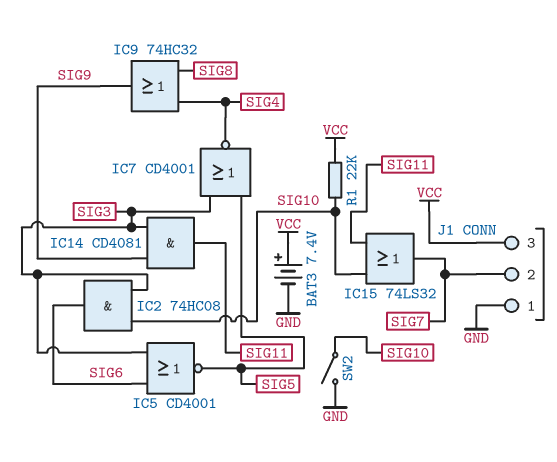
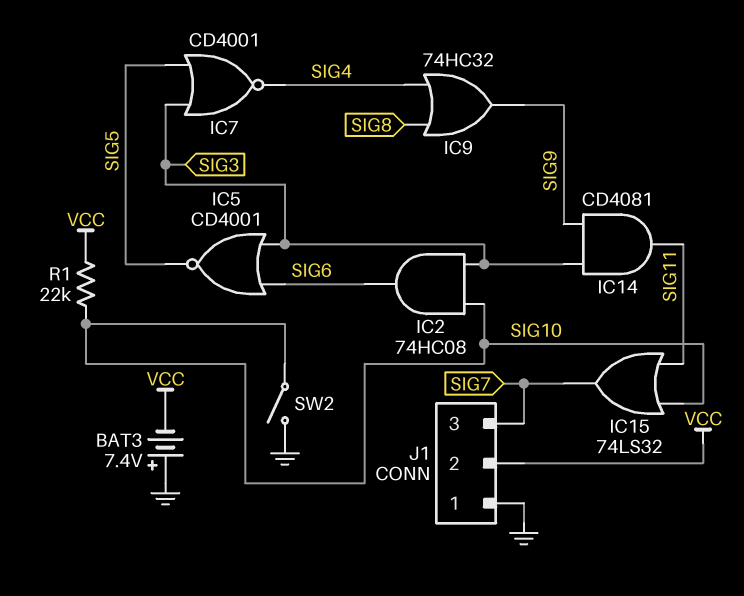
BAT3: 7.4V (plus VCC, minus GND) -> 7.4V (plus GND, minus VCC)
J1 pin 2: SIG7 -> VCC
J1 pin 3: VCC -> SIG7

